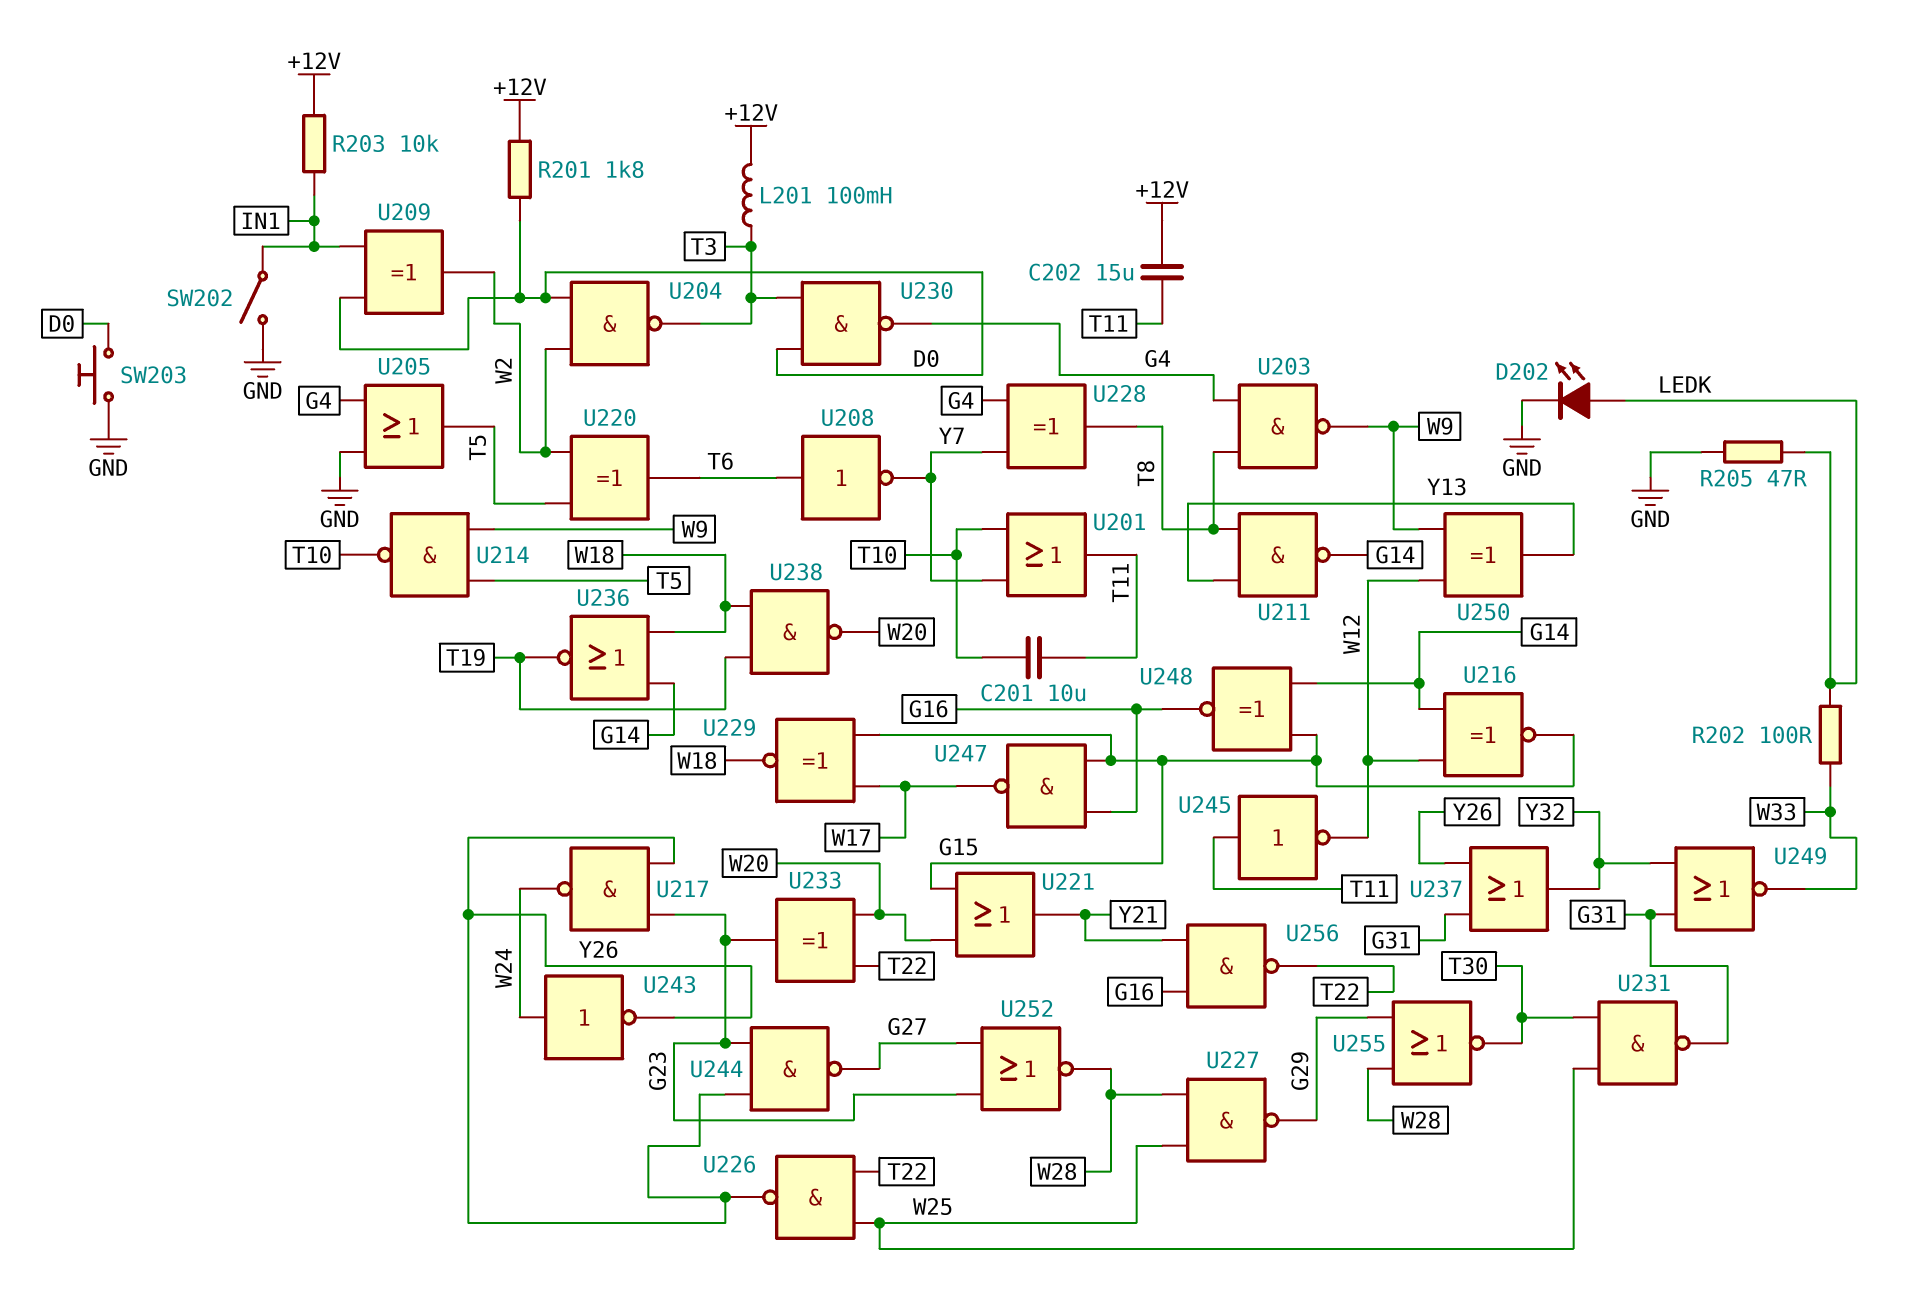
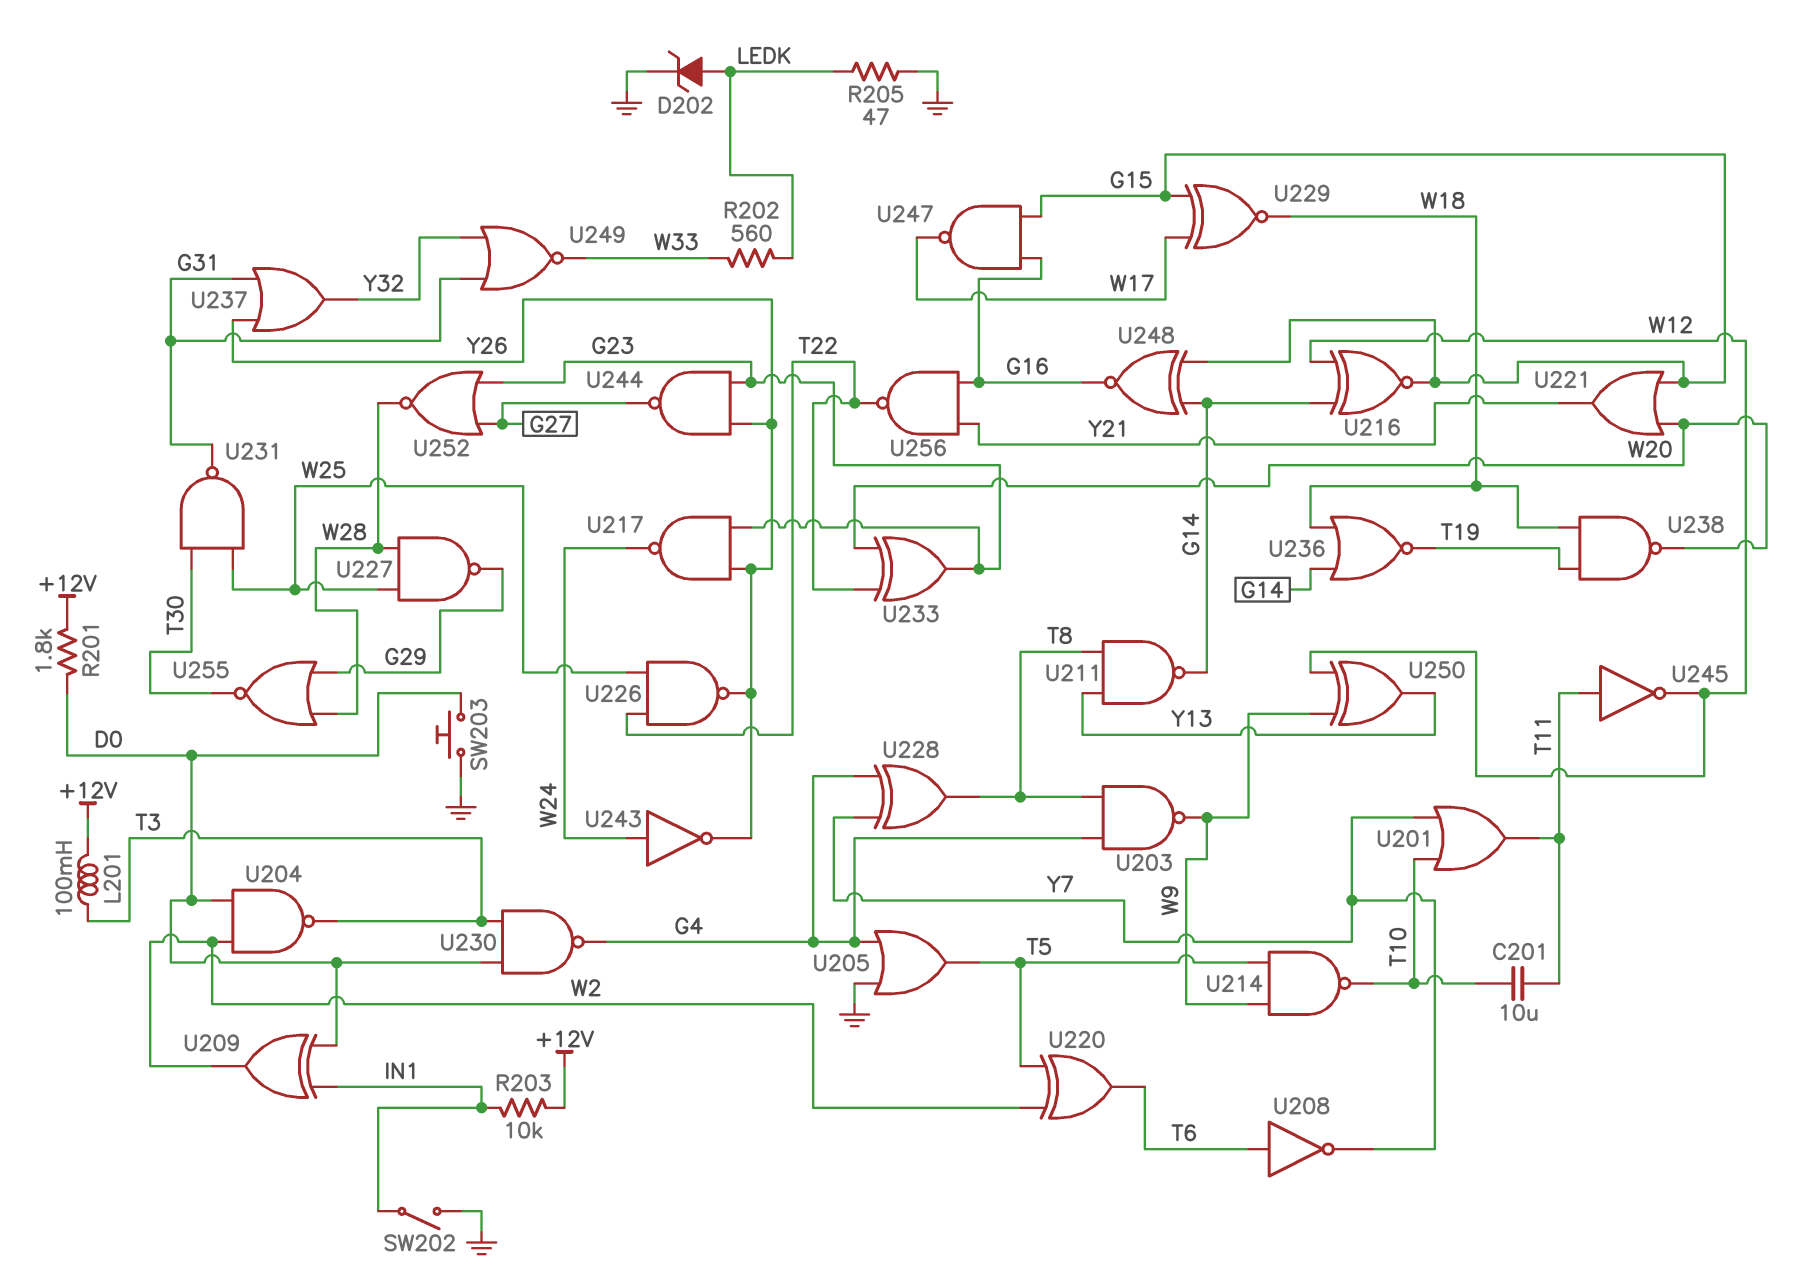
C202: 15uF (+12V, T11) -> none
D202: LED (A LEDK, K GND) -> zener (A LEDK, K GND)
R202: 100 (LEDK, W33) -> 560 (LEDK, W33)

